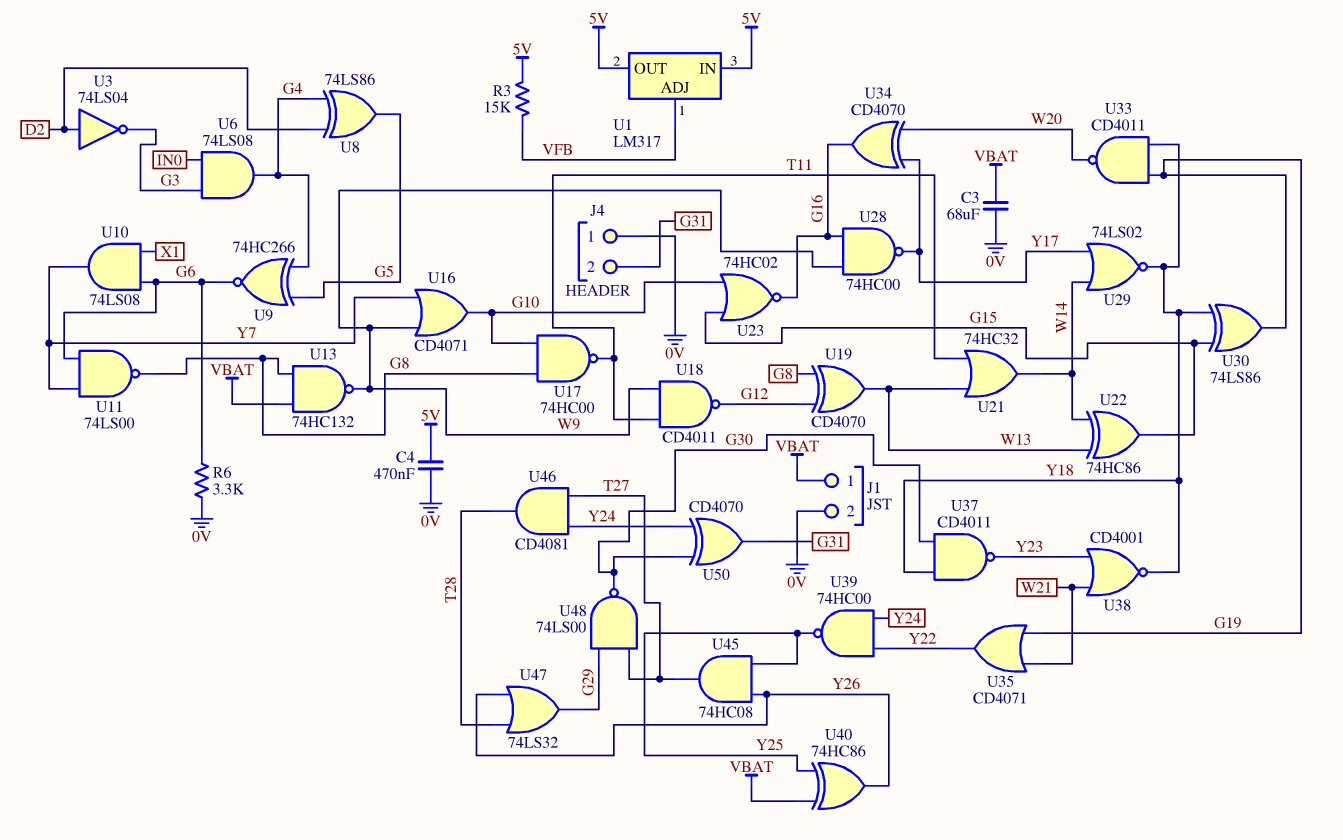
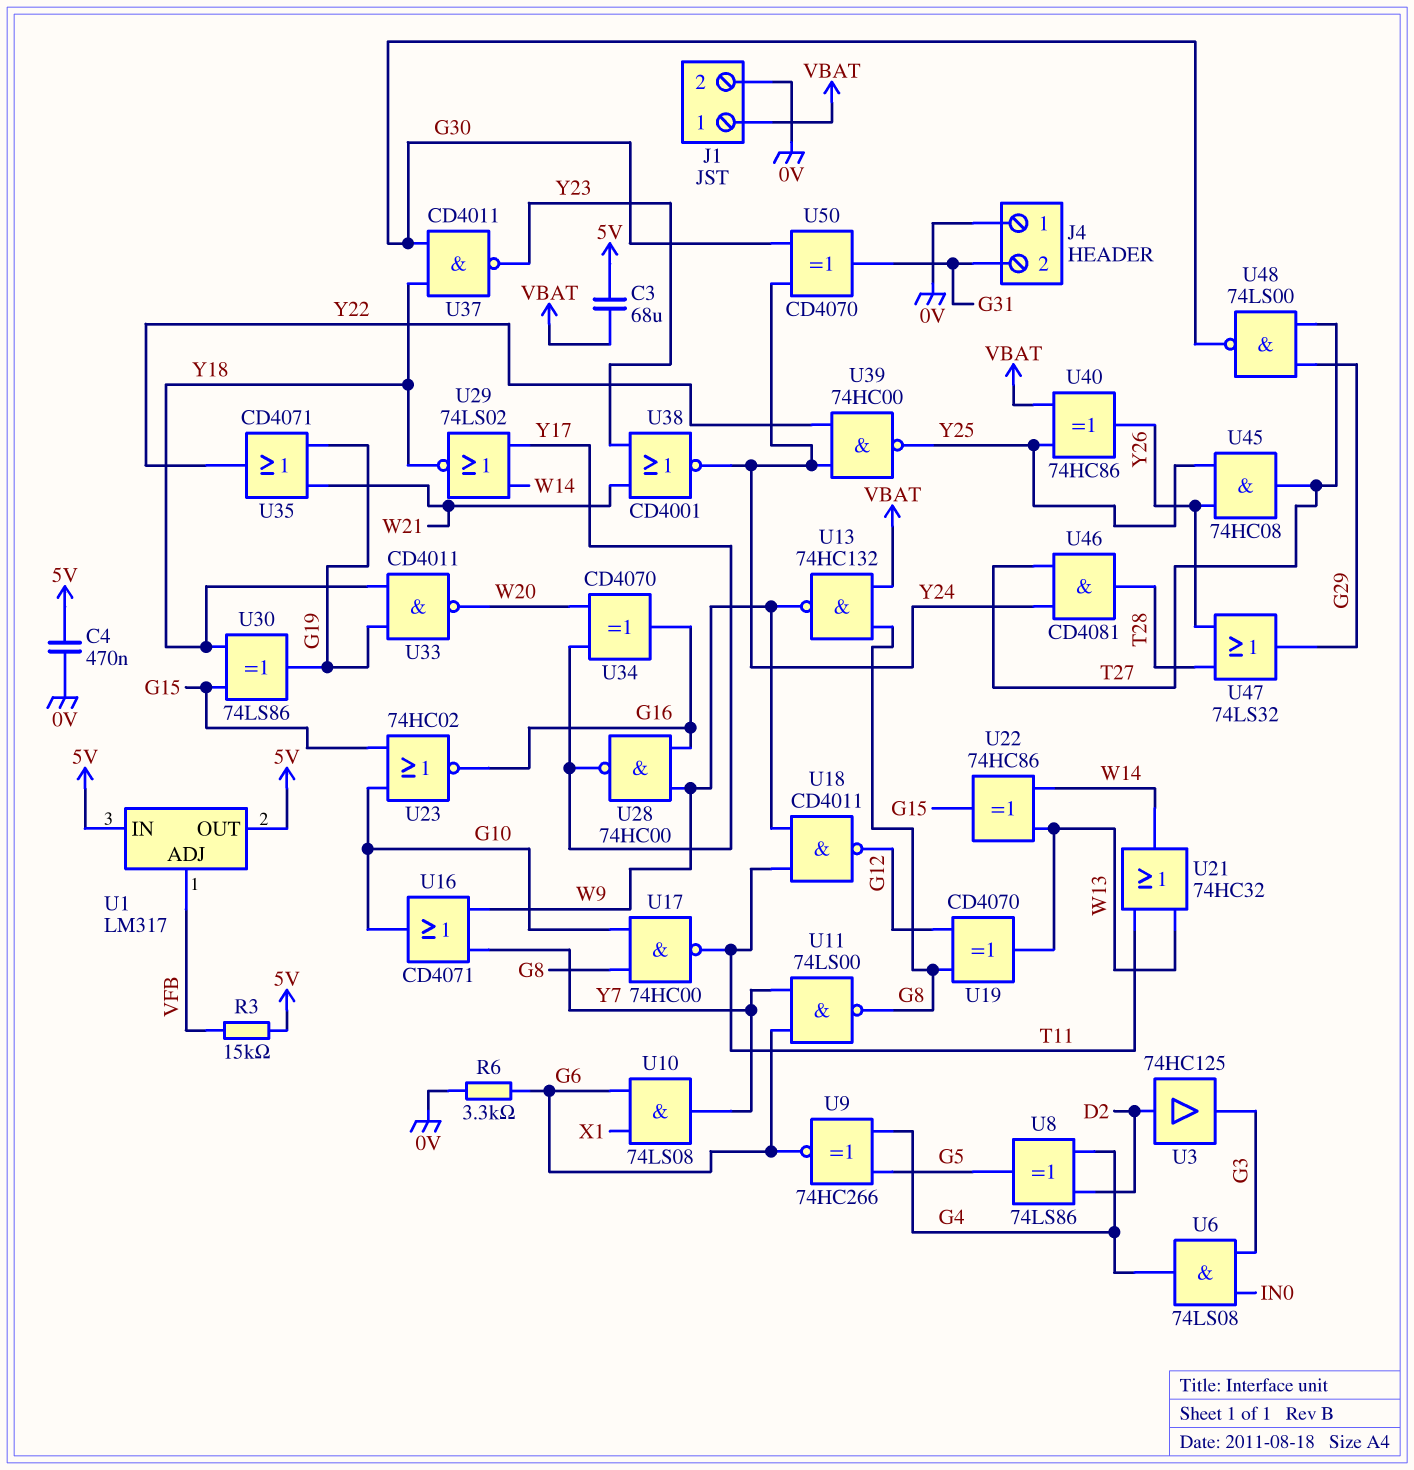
C3: 68uF (0V, VBAT) -> 68uF (5V, VBAT)
U3: NOT 74LS04 (in D2, out G3) -> buffer 74HC125 (in D2, out G3)
U38: NOR CD4001 (in W21, in Y23, out Y18) -> NOR CD4001 (in W21, in Y23, out Y24)

